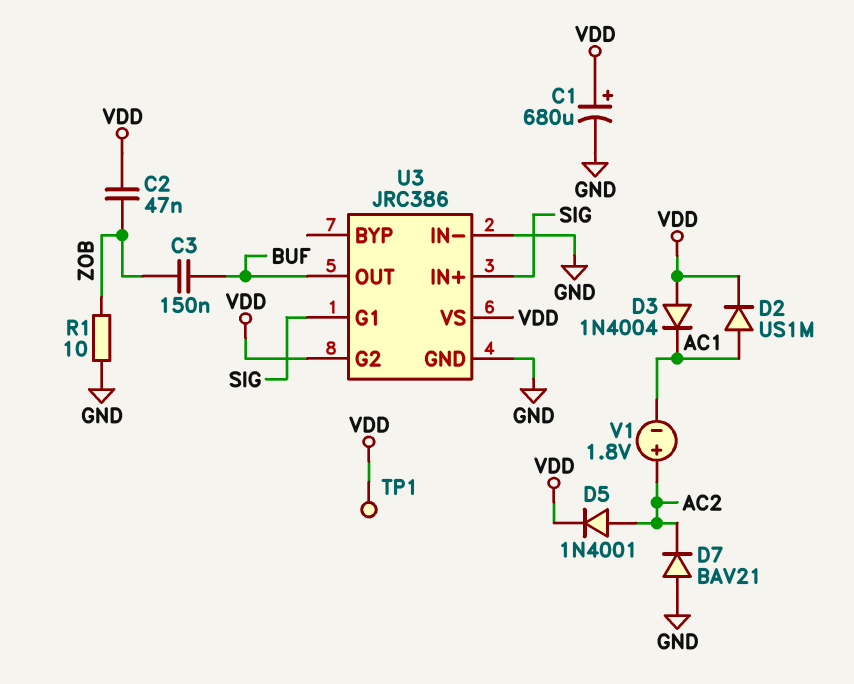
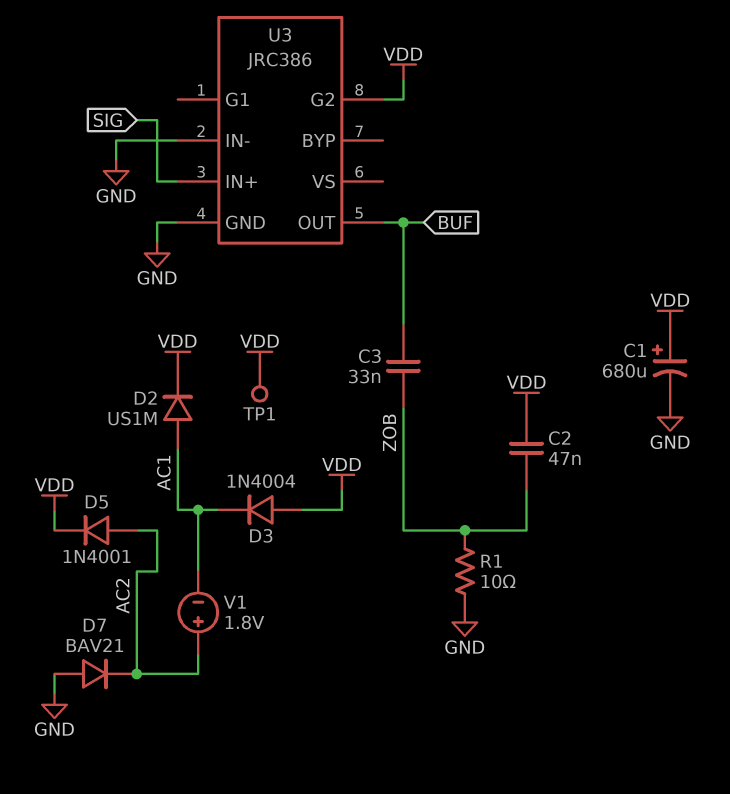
C3: 150nF (BUF, ZOB) -> 33nF (BUF, ZOB)
U3 pin G1: SIG -> none
U3 pin VS: VDD -> none

